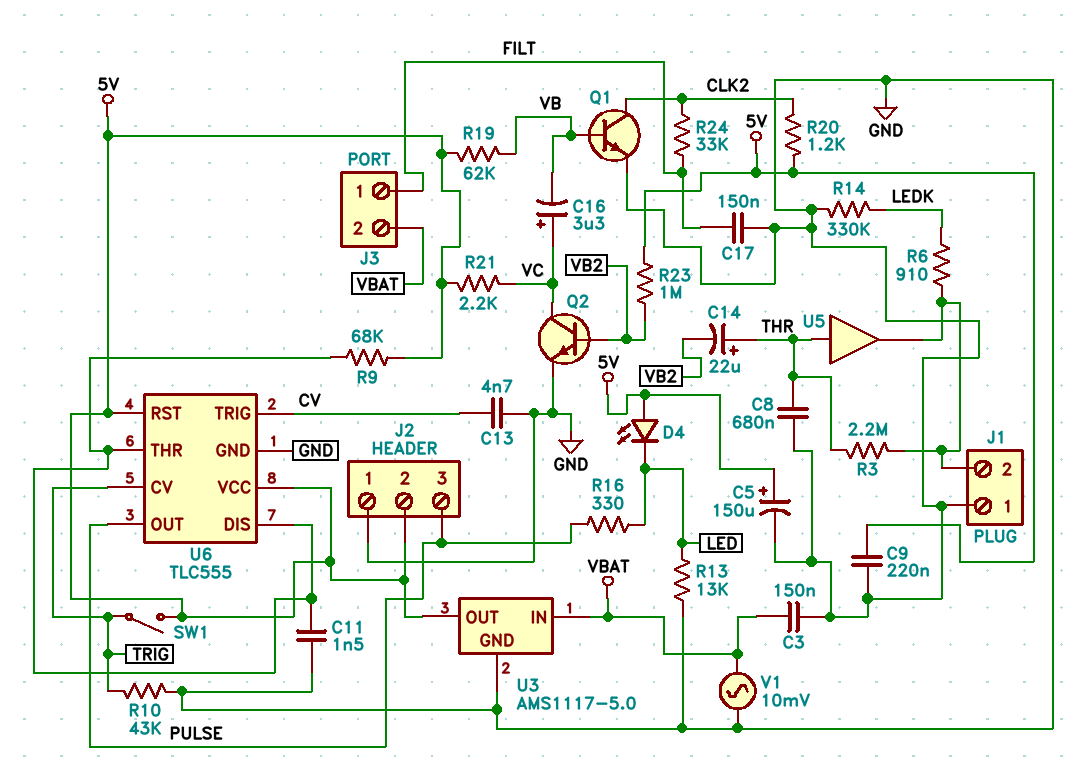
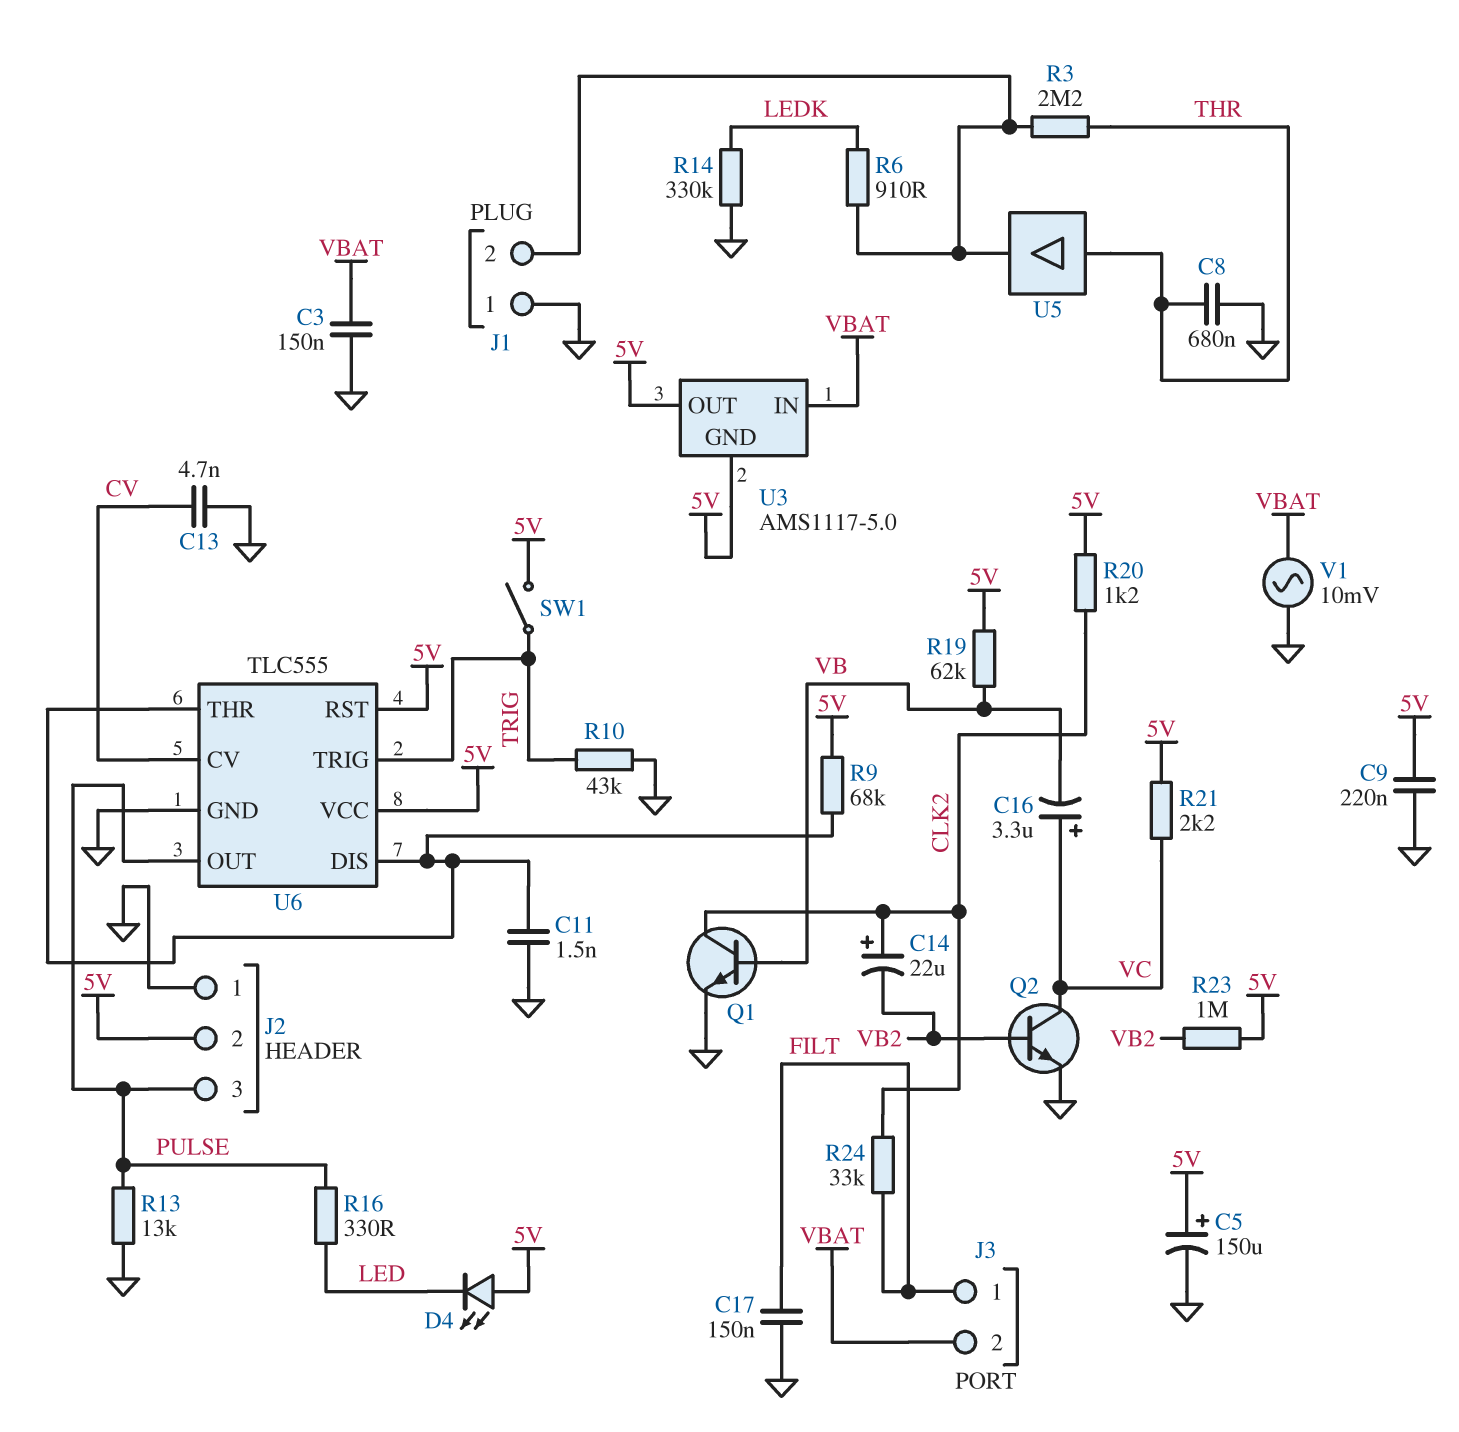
C14: 22uF (plus THR, minus VB2) -> 22uF (plus CLK2, minus VB2)
R13: 13k (GND, LED) -> 13k (GND, PULSE)
U3 pin GND: GND -> 5V
U6 pin CV: TRIG -> CV
U6 pin TRIG: CV -> TRIG

